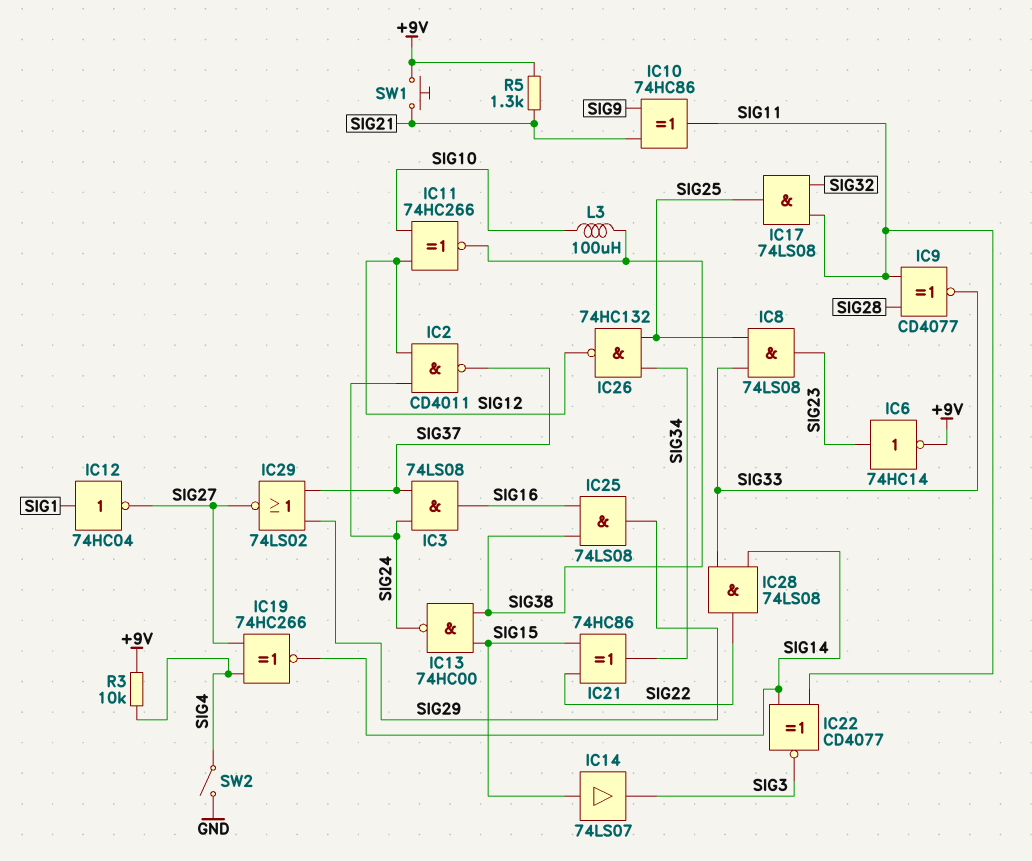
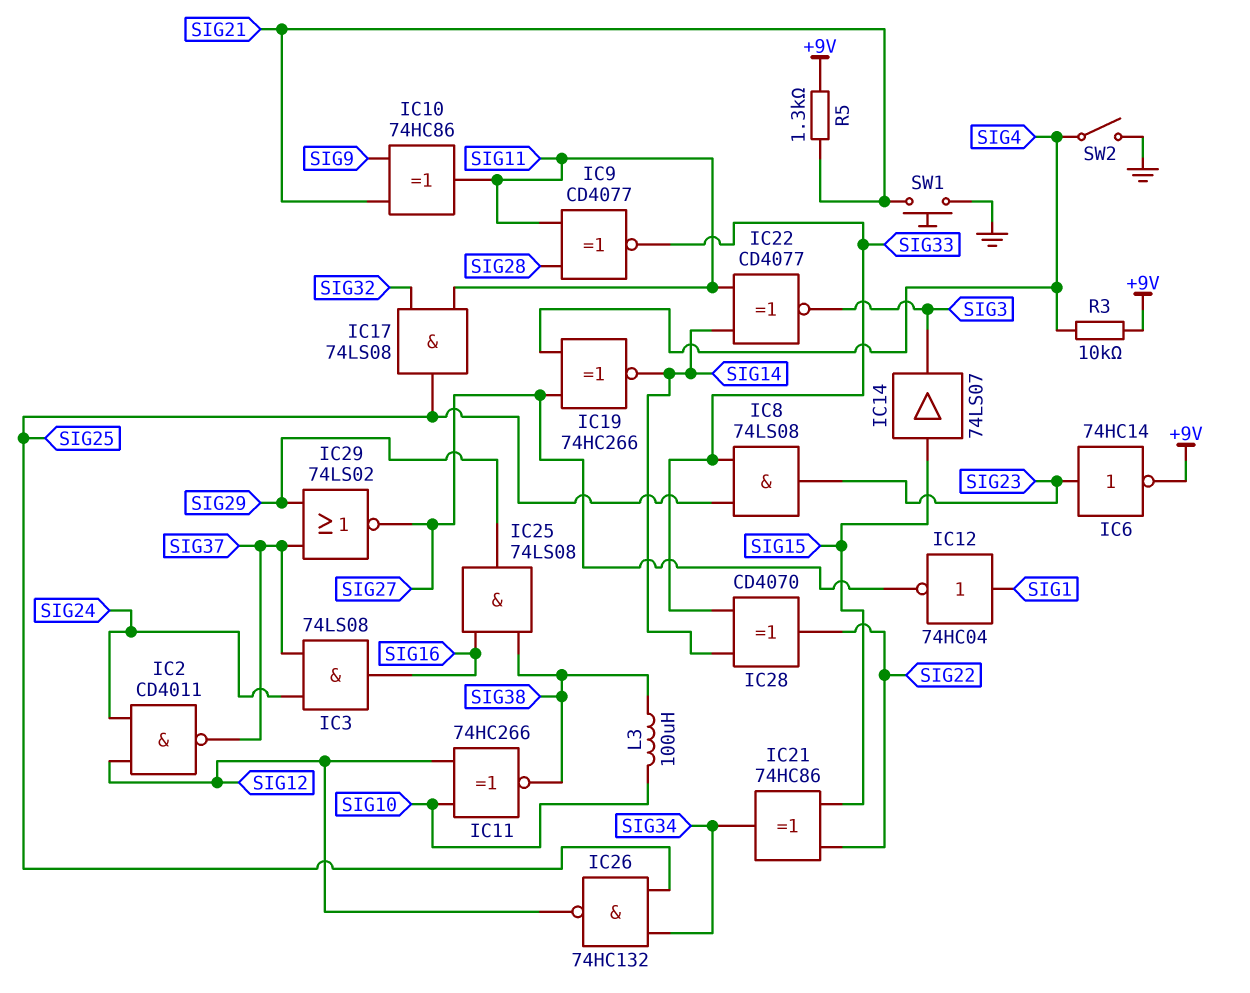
IC13: NAND 74HC00 (in SIG15, in SIG38, out SIG24) -> none
IC28: AND 74LS08 (in SIG14, in SIG33, out SIG22) -> XOR CD4070 (in SIG14, in SIG33, out SIG22)
SW1: button (+9V, SIG21) -> button (GND, SIG21)

